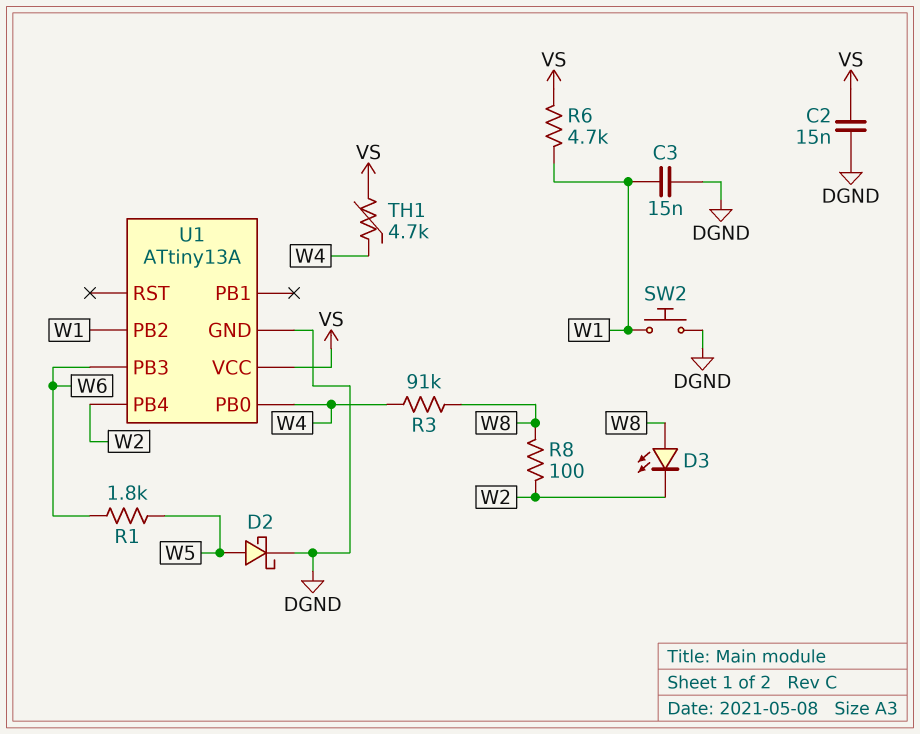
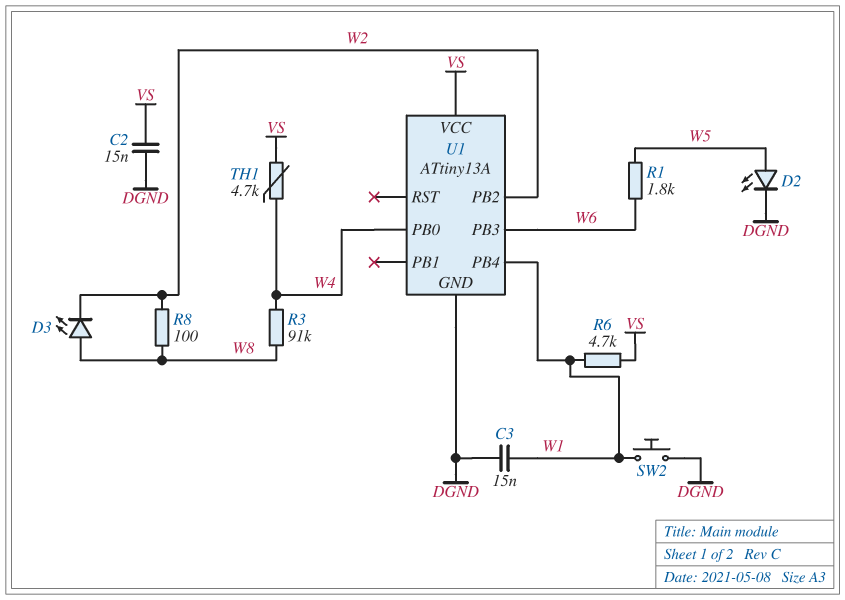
D2: schottky (A W5, K DGND) -> LED (A W5, K DGND)
U1 pin PB2: W1 -> W2
U1 pin PB4: W2 -> W1

